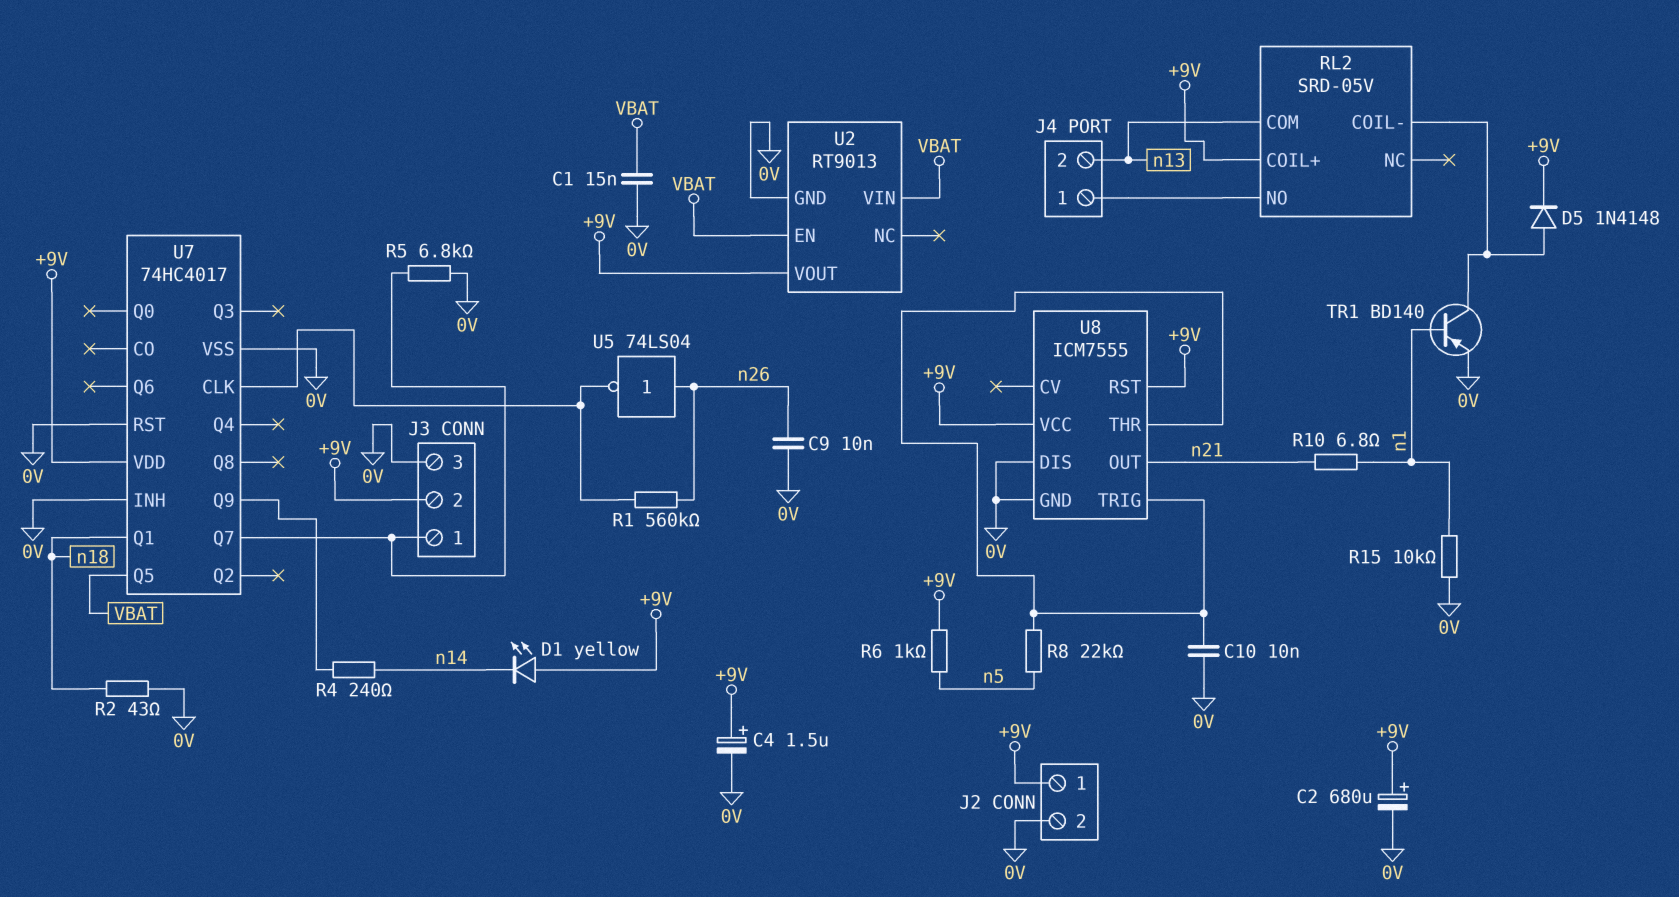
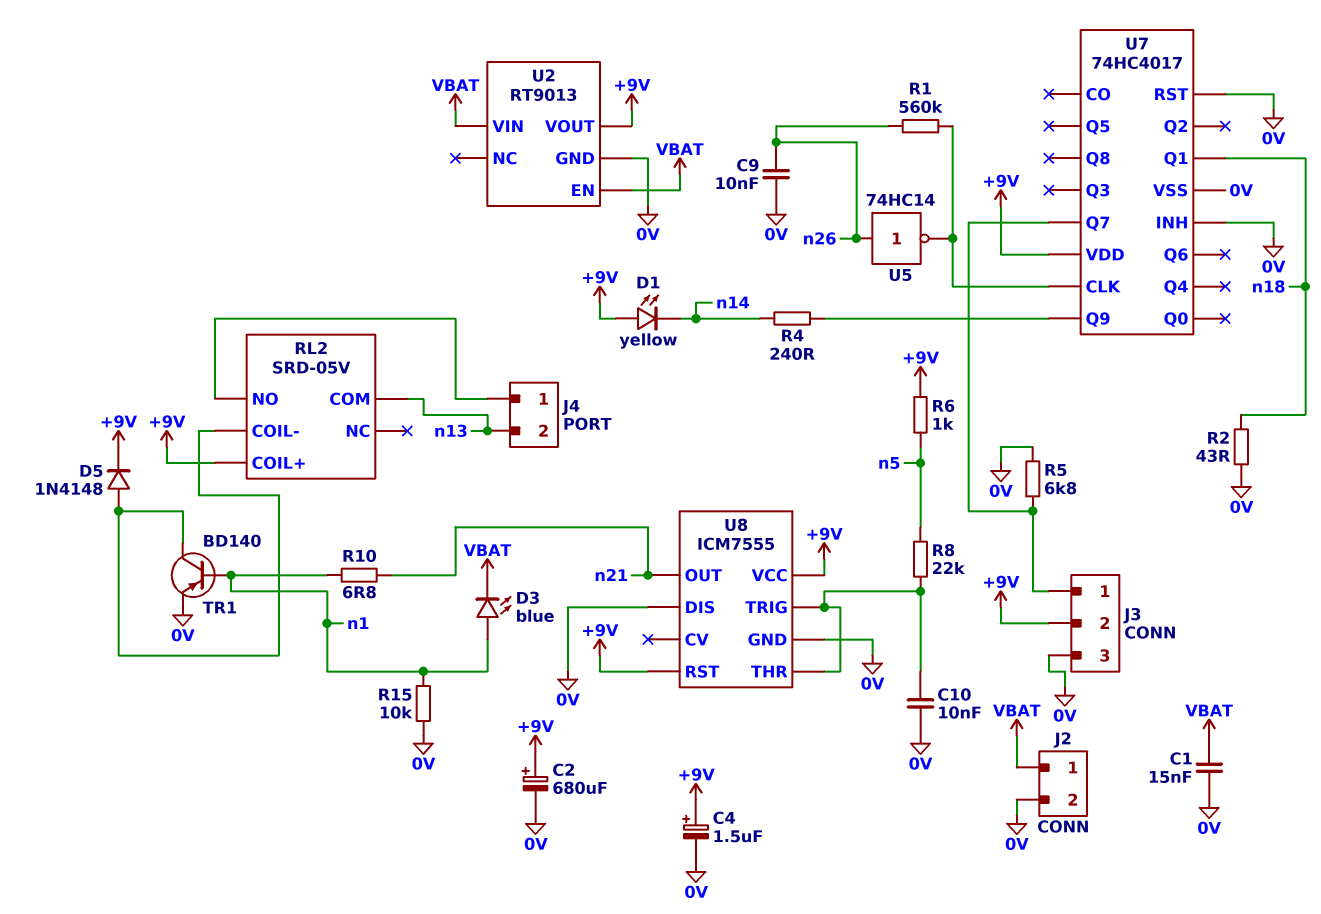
D3: none -> LED blue (A n1, K VBAT)
J2 pin 1: +9V -> VBAT
U5: NOT 74LS04 (in n26, out U7/CLK) -> NOT 74HC14 (in n26, out U7/CLK)
U7 pin Q5: VBAT -> none

